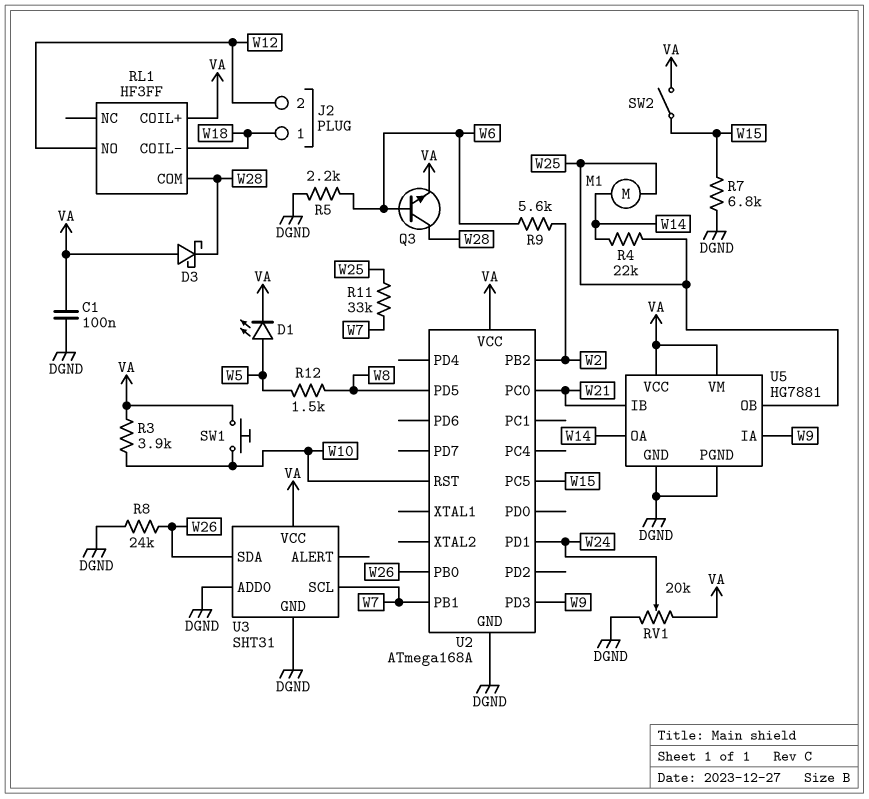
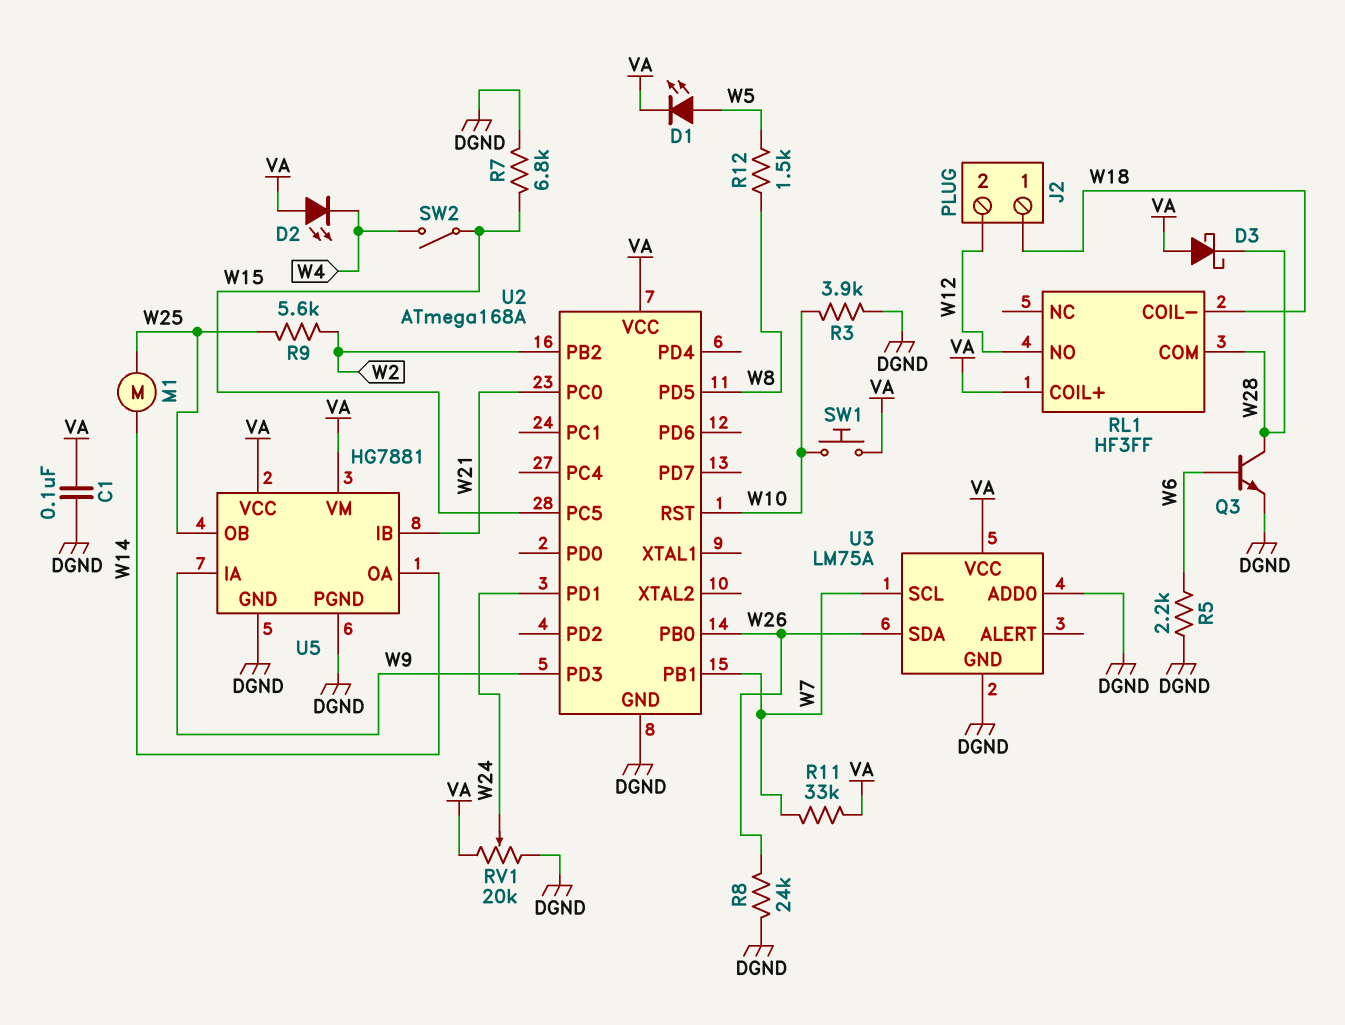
D2: none -> LED (A VA, K W4)
Q3: NPN (B W6, C W28, E VA) -> NPN (B W6, C W28, E DGND)
R3: 3.9k (VA, W10) -> 3.9k (DGND, W10)
R4: 22k (W14, W25) -> none
R9: 5.6k (W2, W6) -> 5.6k (W2, W25)
R11: 33k (W7, W25) -> 33k (VA, W7)
SW2: switch (VA, W15) -> switch (W4, W15)
U3: SHT31 -> LM75A

